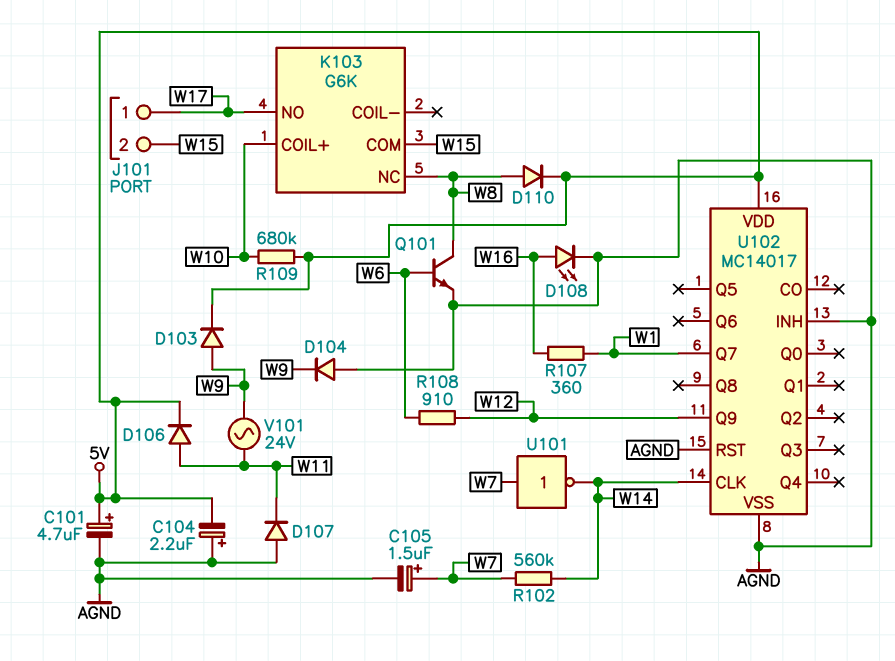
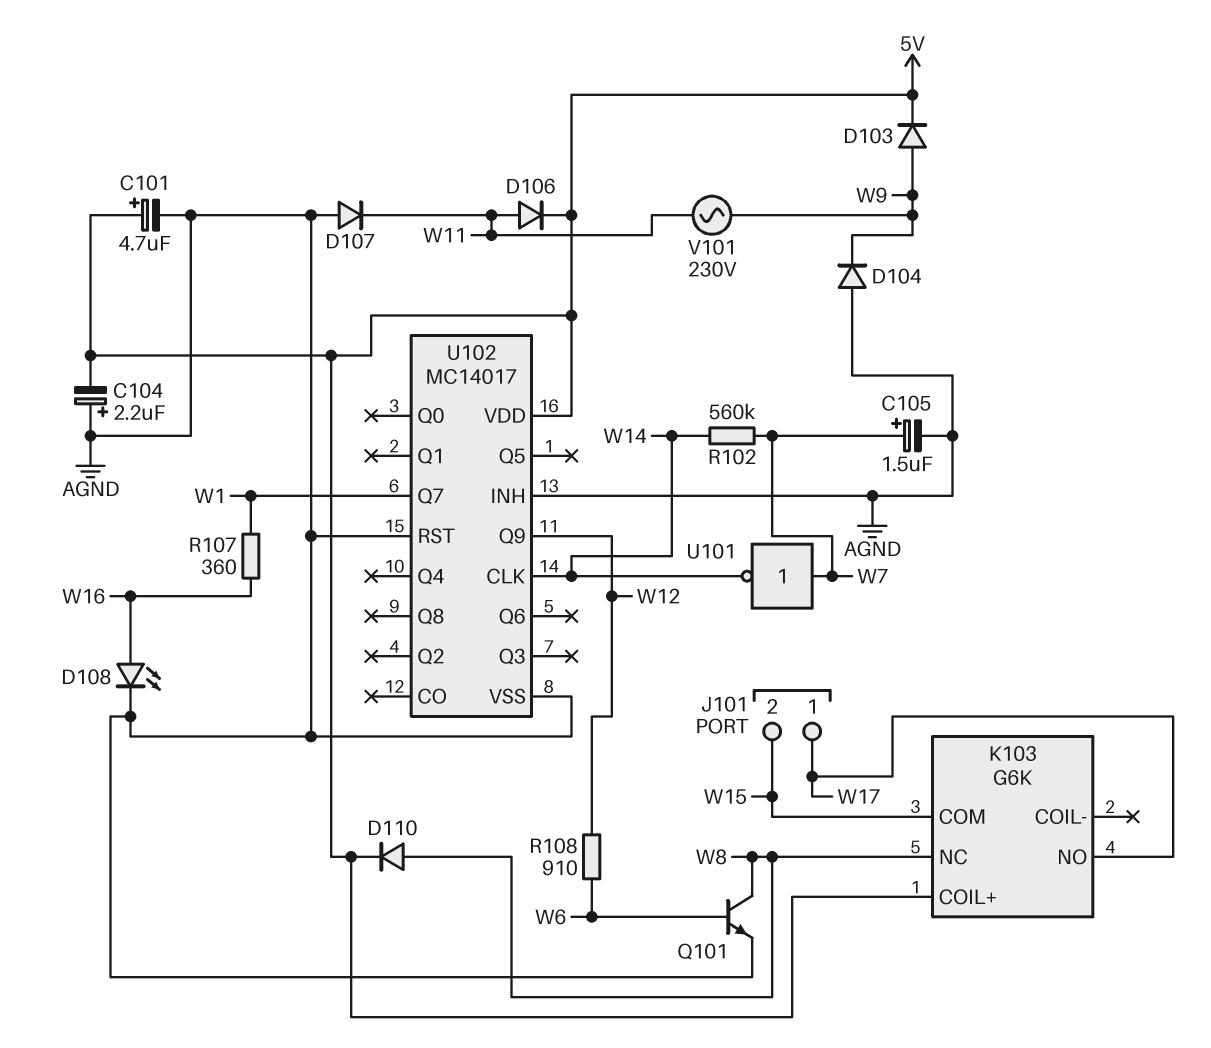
K103 pin COIL+: W10 -> 5V
R109: 680k (5V, W10) -> none
V101: AC 24V (W9, W11) -> AC 230V (W9, W11)

